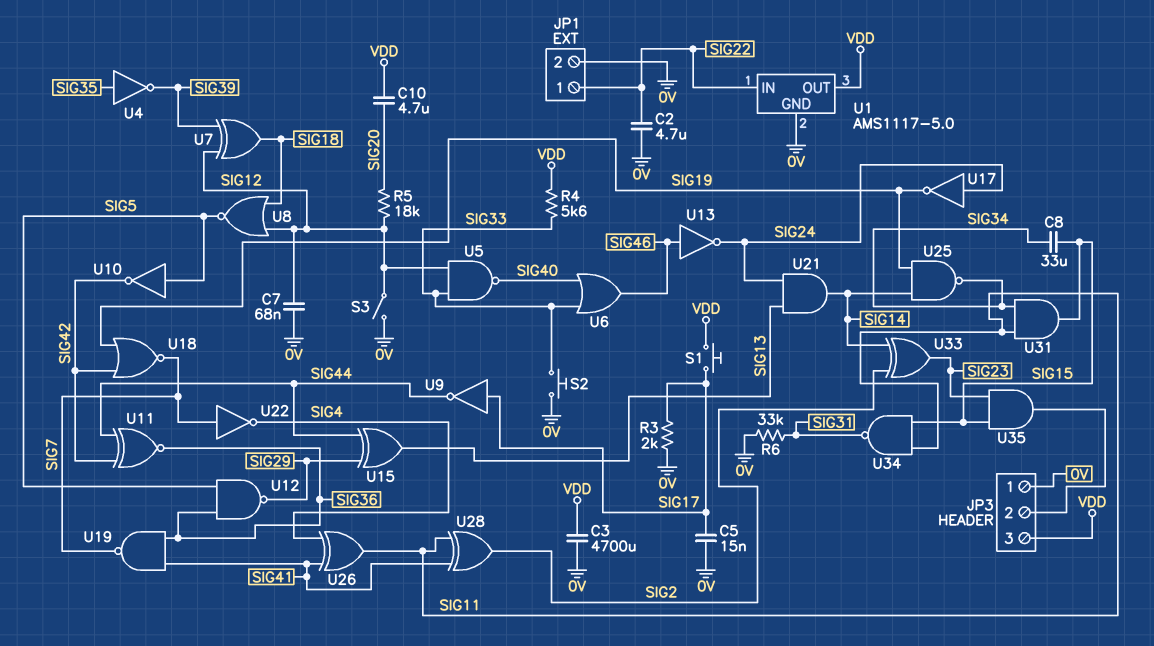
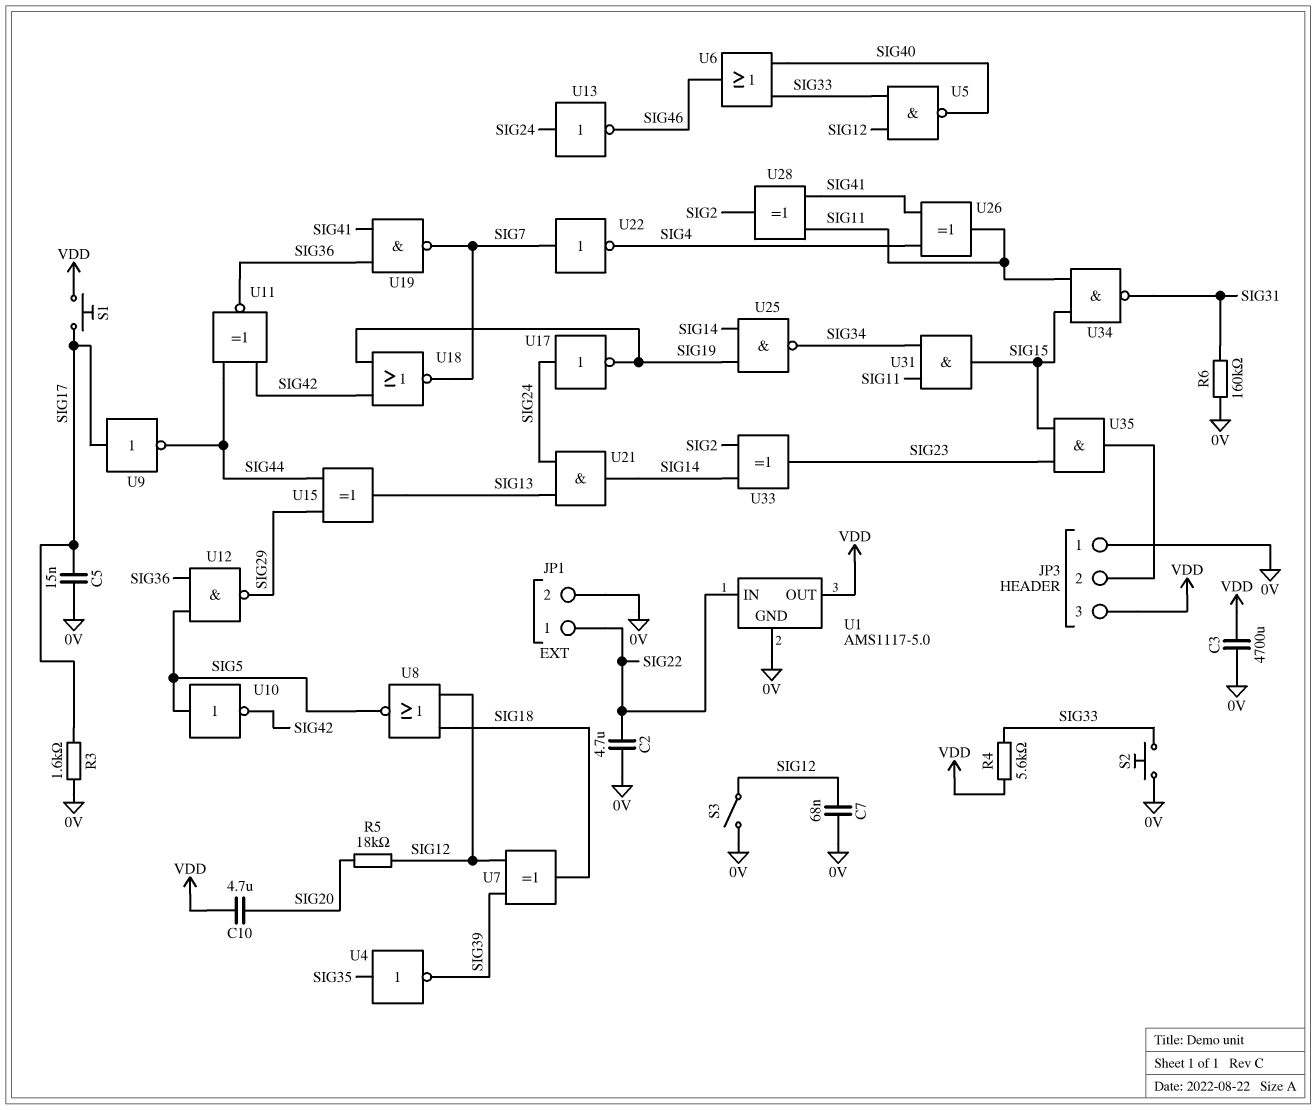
C8: 33uF (SIG15, SIG34) -> none
R3: 2k (0V, SIG17) -> 1.6k (0V, SIG17)
R6: 33k (0V, SIG31) -> 160k (0V, SIG31)
U13: NOT (in SIG46, out SIG24) -> NOT (in SIG24, out SIG46)

